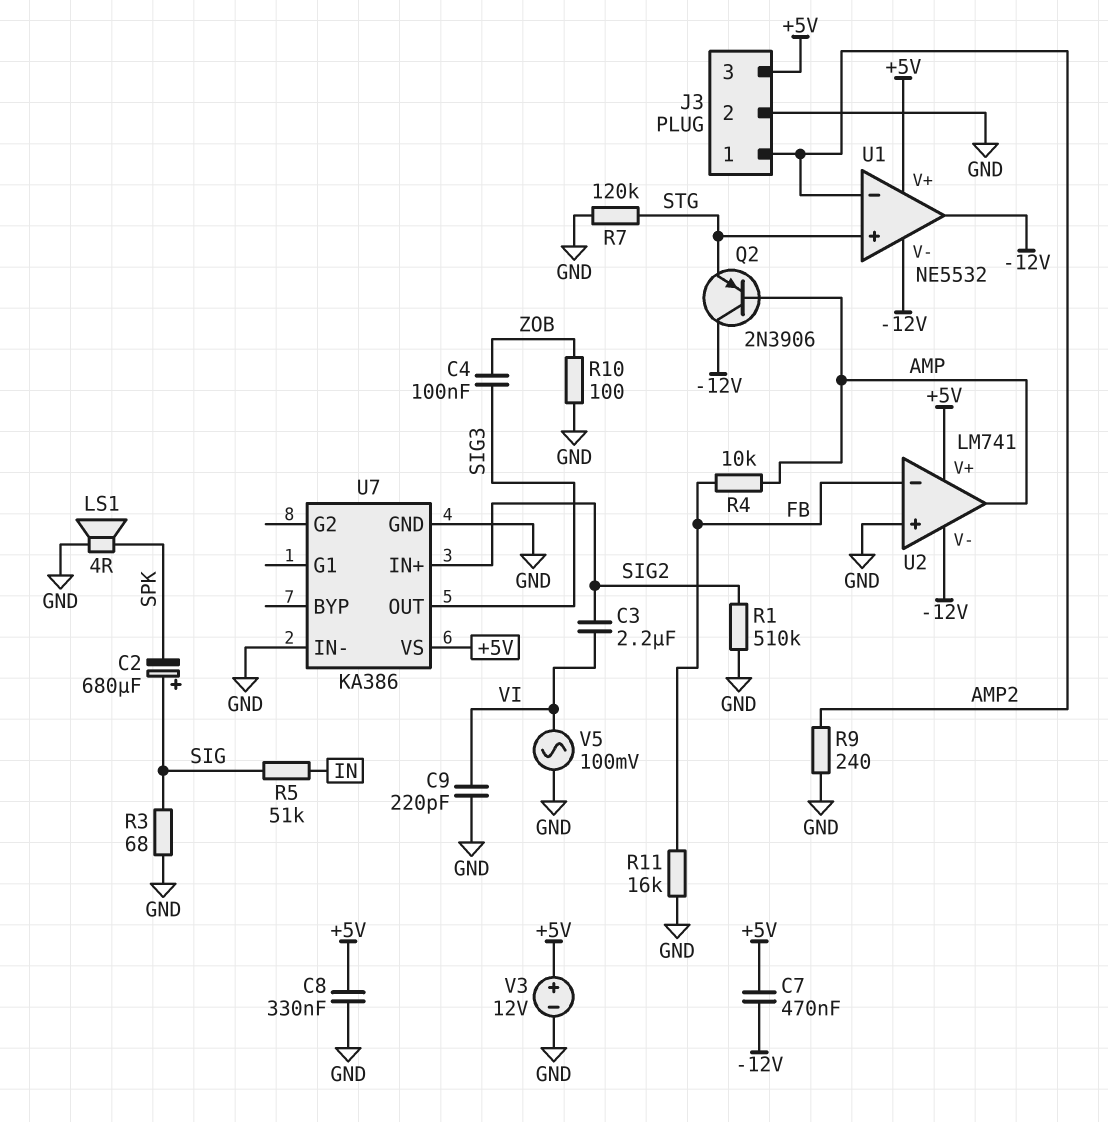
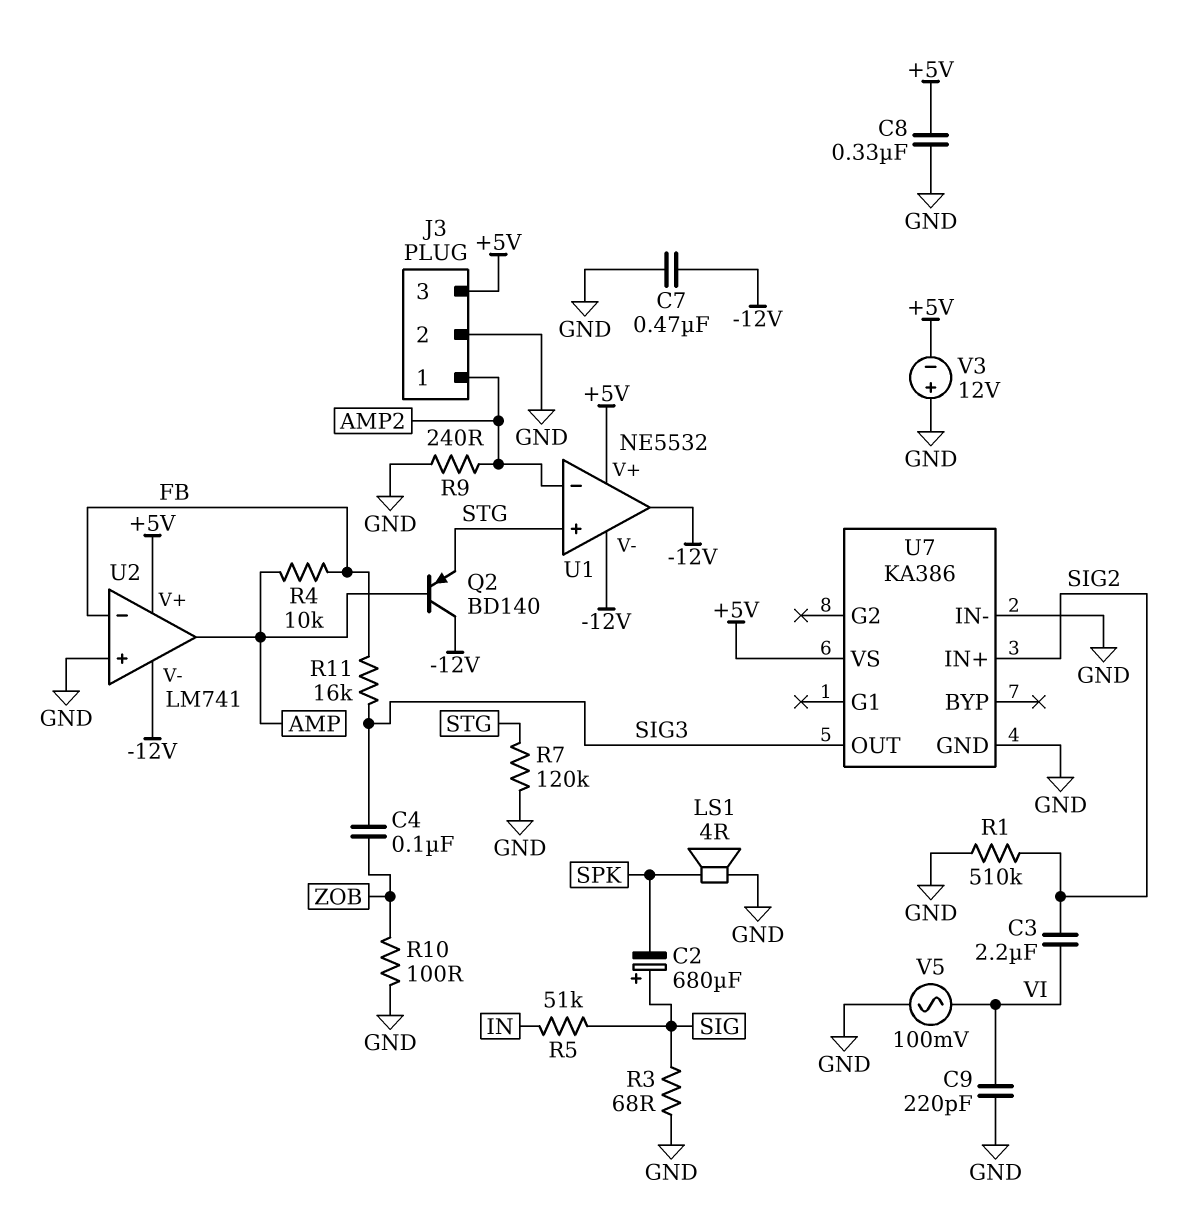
C7: 470nF (+5V, -12V) -> 470nF (-12V, GND)
Q2: PNP 2N3906 (B AMP, C -12V, E STG) -> PNP BD140 (B AMP, C -12V, E STG)
R11: 16k (FB, GND) -> 16k (FB, SIG3)
V3: 12V (plus +5V, minus GND) -> 12V (plus GND, minus +5V)

